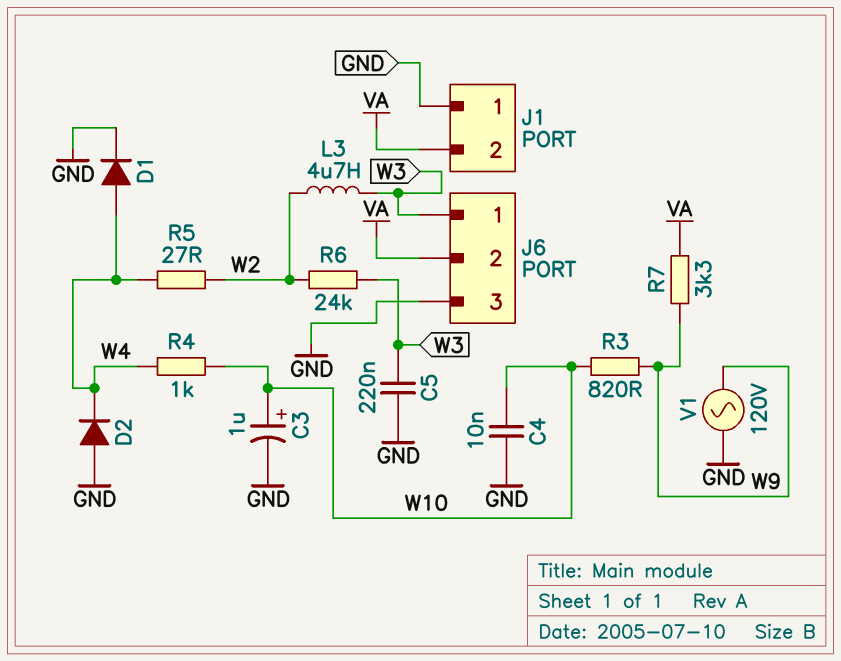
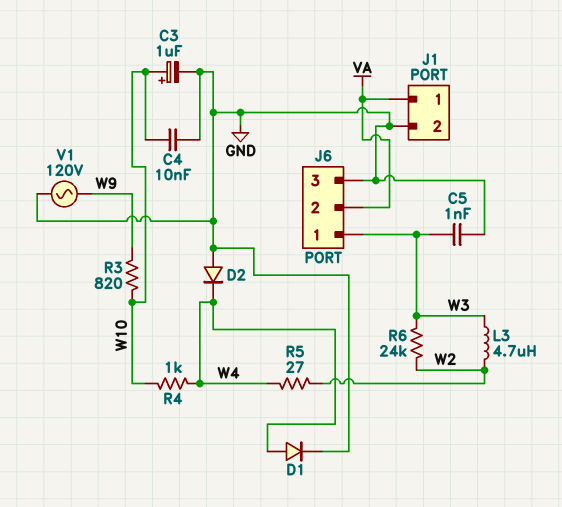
C5: 220nF (GND, W3) -> 1nF (GND, W3)
J1 pin 1: GND -> VA
J1 pin 2: VA -> GND
R7: 3.3k (VA, W9) -> none

